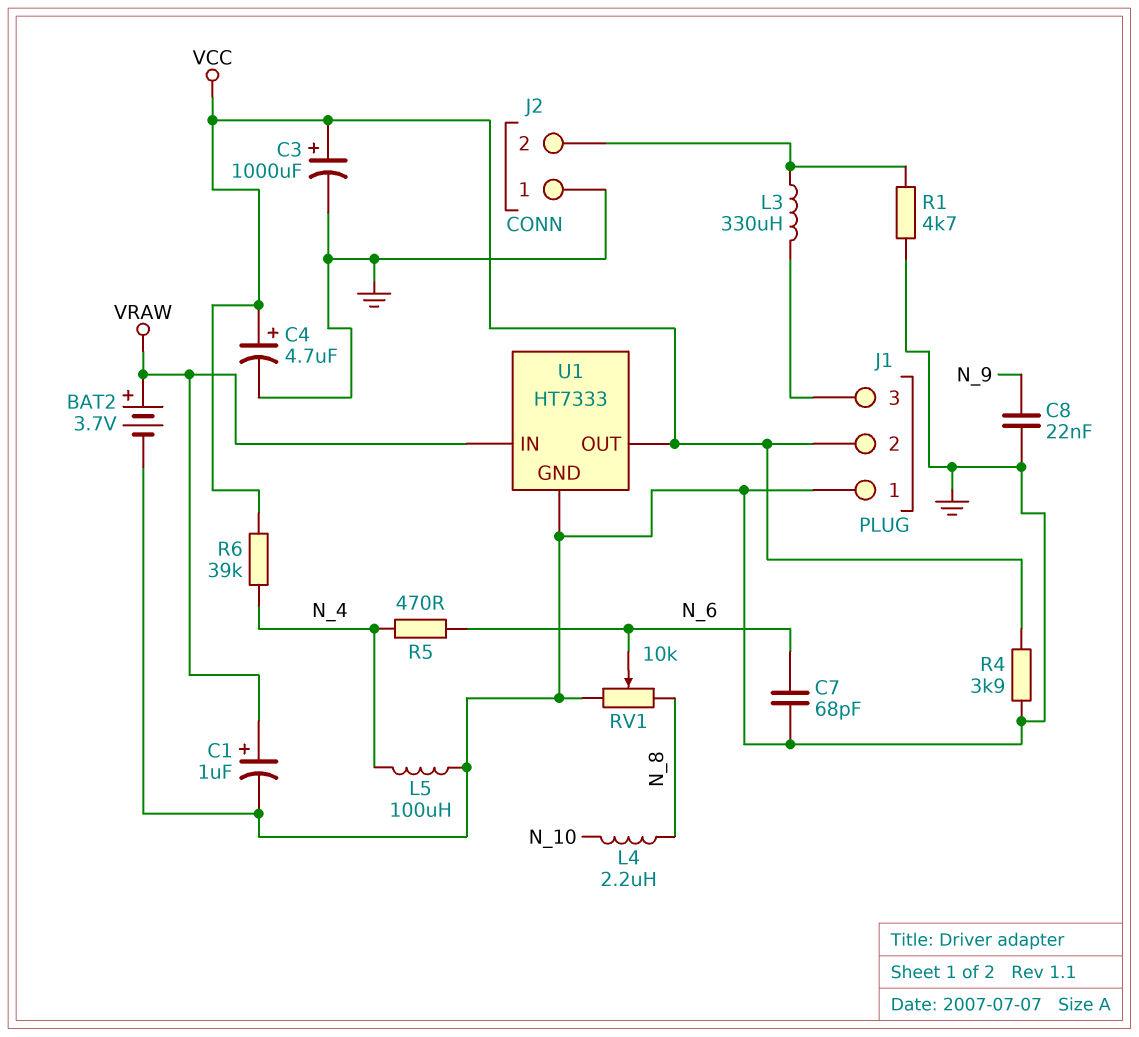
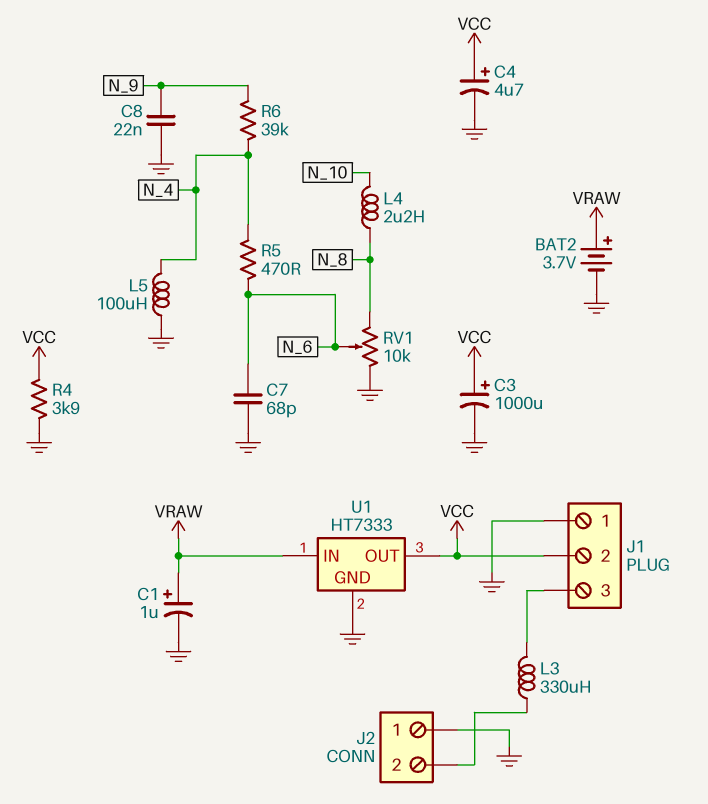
R1: 4.7k (GND, J2/2) -> none
R6: 39k (N_4, VCC) -> 39k (N_4, N_9)

